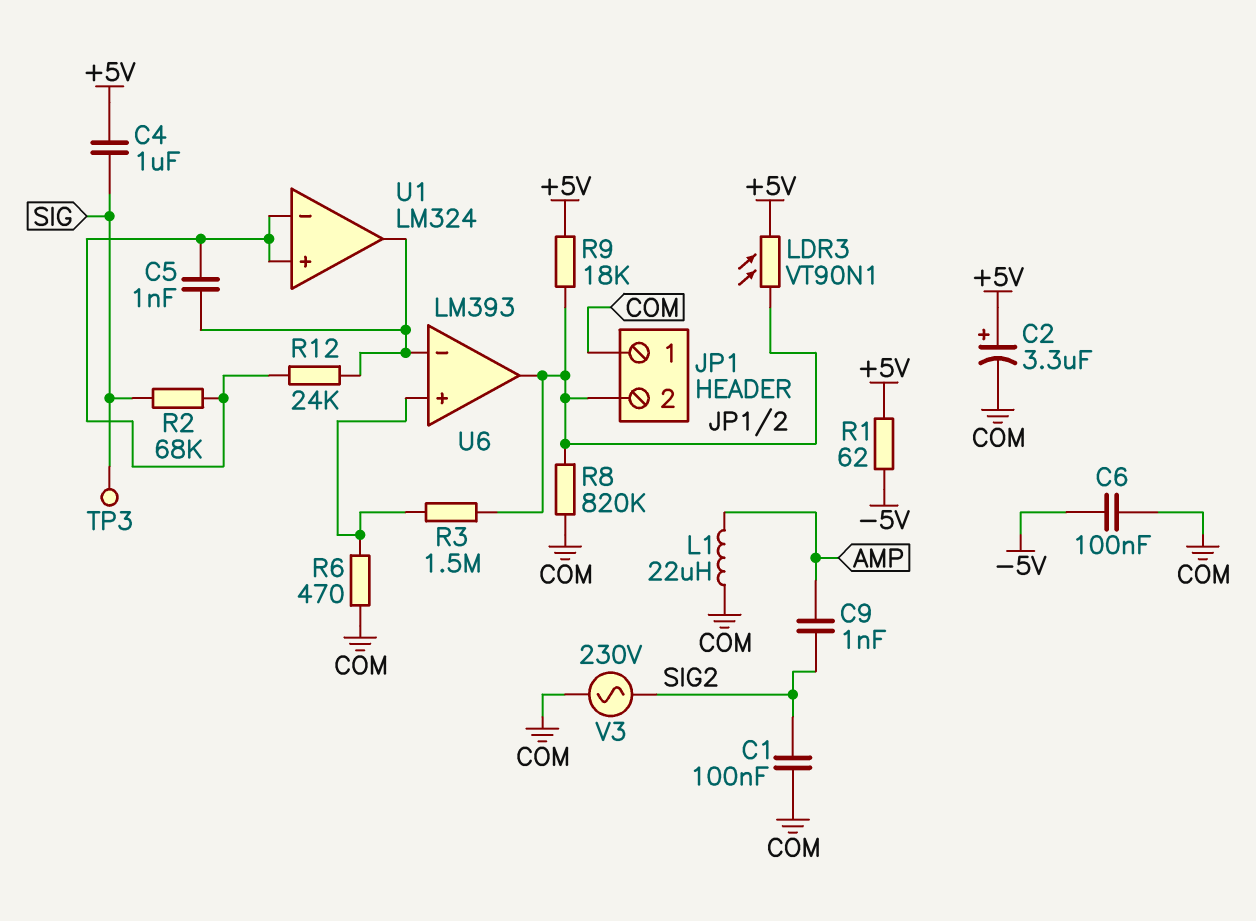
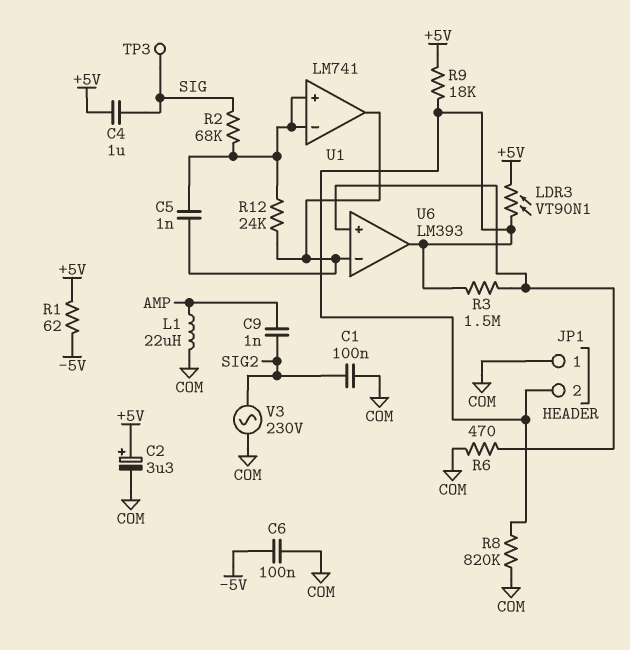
U1: LM324 -> LM741

